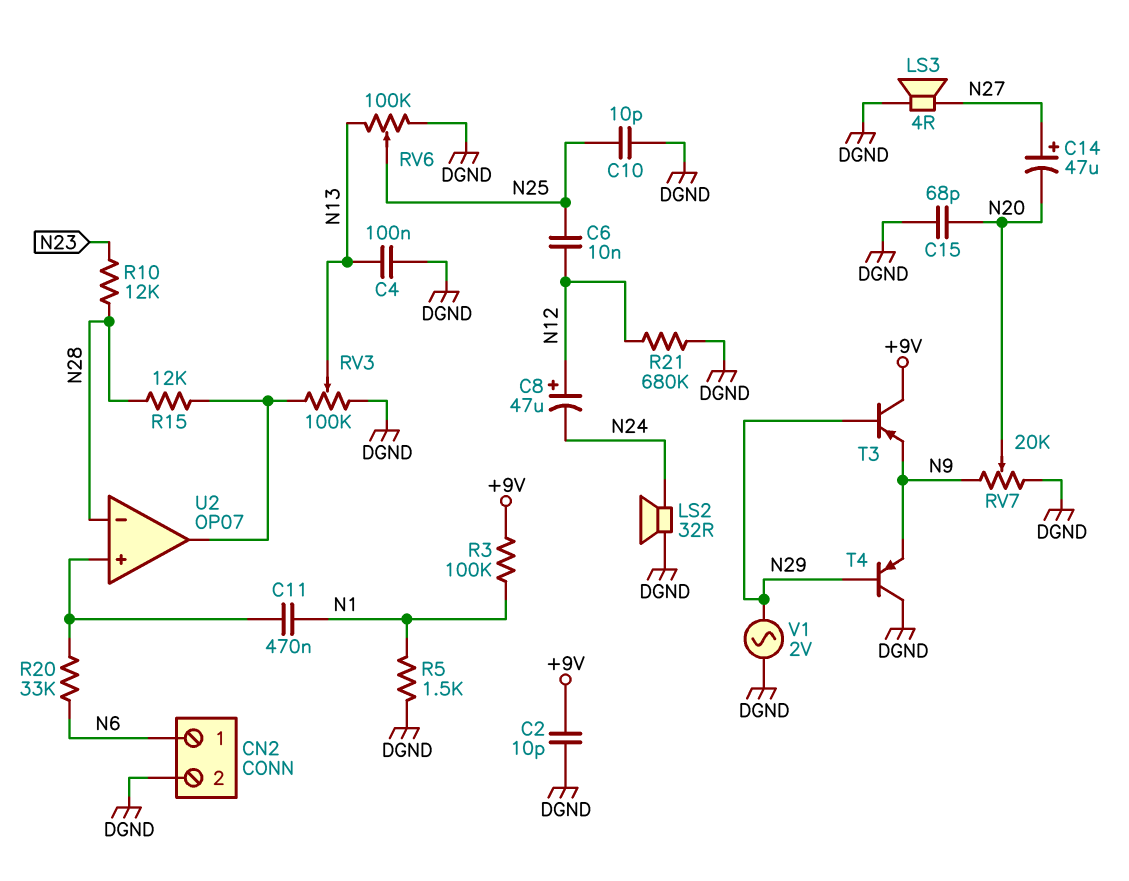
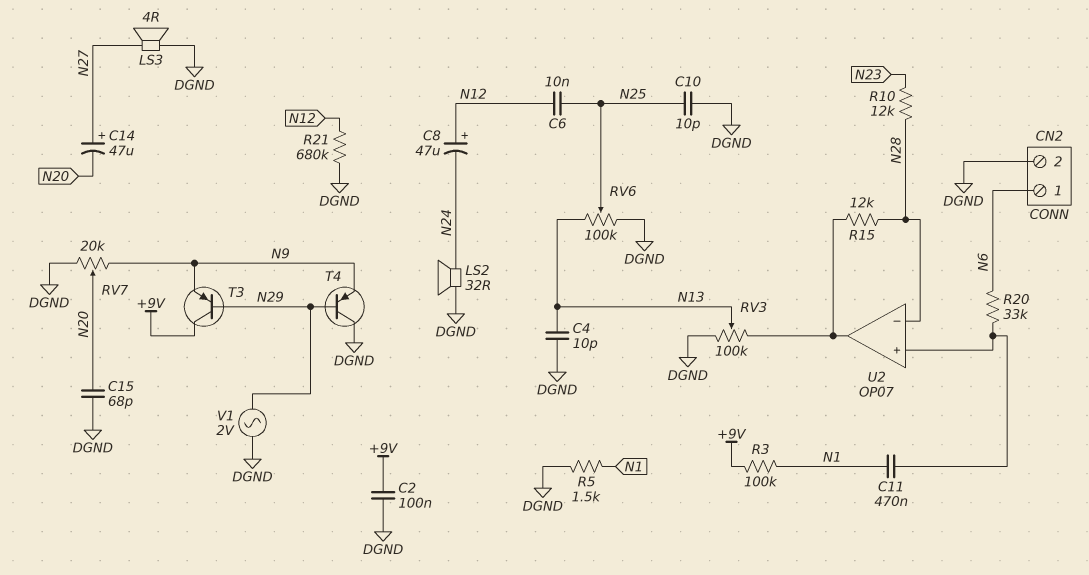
C2: 10pF (+9V, DGND) -> 100nF (+9V, DGND)
C4: 100nF (DGND, N13) -> 10pF (DGND, N13)

